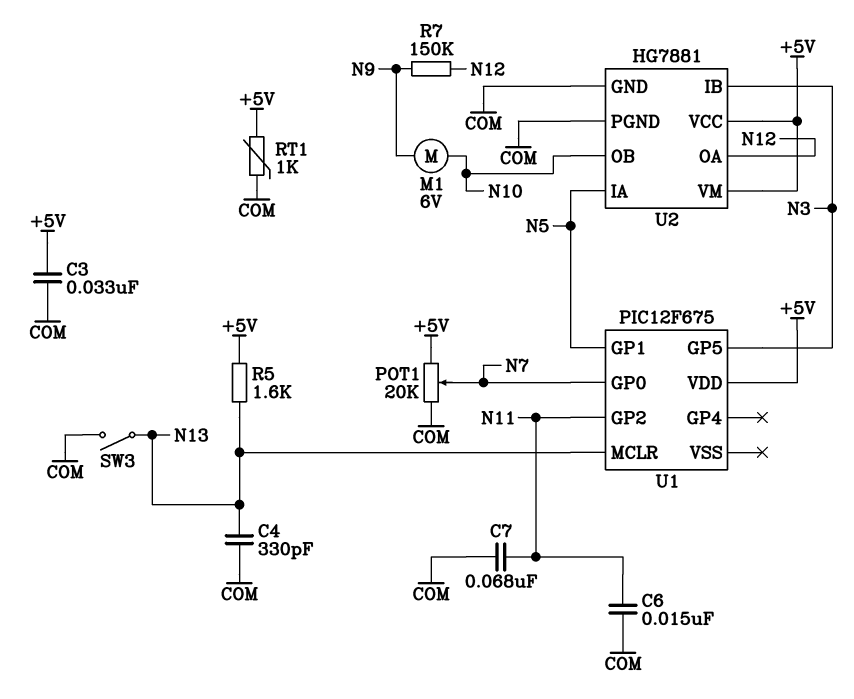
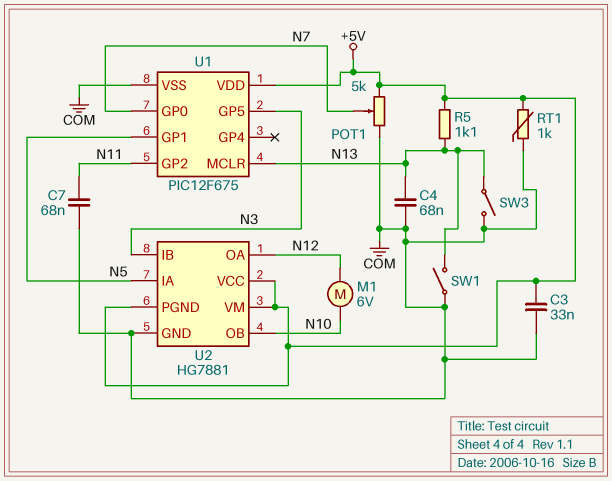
C4: 330pF (COM, N13) -> 68nF (COM, N13)
C6: 15nF (COM, N11) -> none
M1: motor 6V (N9, N10) -> motor 6V (N10, N12)
POT1: 20k (+5V, COM, wiper N7) -> 5k (+5V, COM, wiper N7)
R5: 1.6k (+5V, N13) -> 1.1k (+5V, N13)
R7: 150k (N9, N12) -> none
SW1: none -> switch (COM, N13)
U1 pin VSS: none -> COM
U2 pin PGND: COM -> +5V

